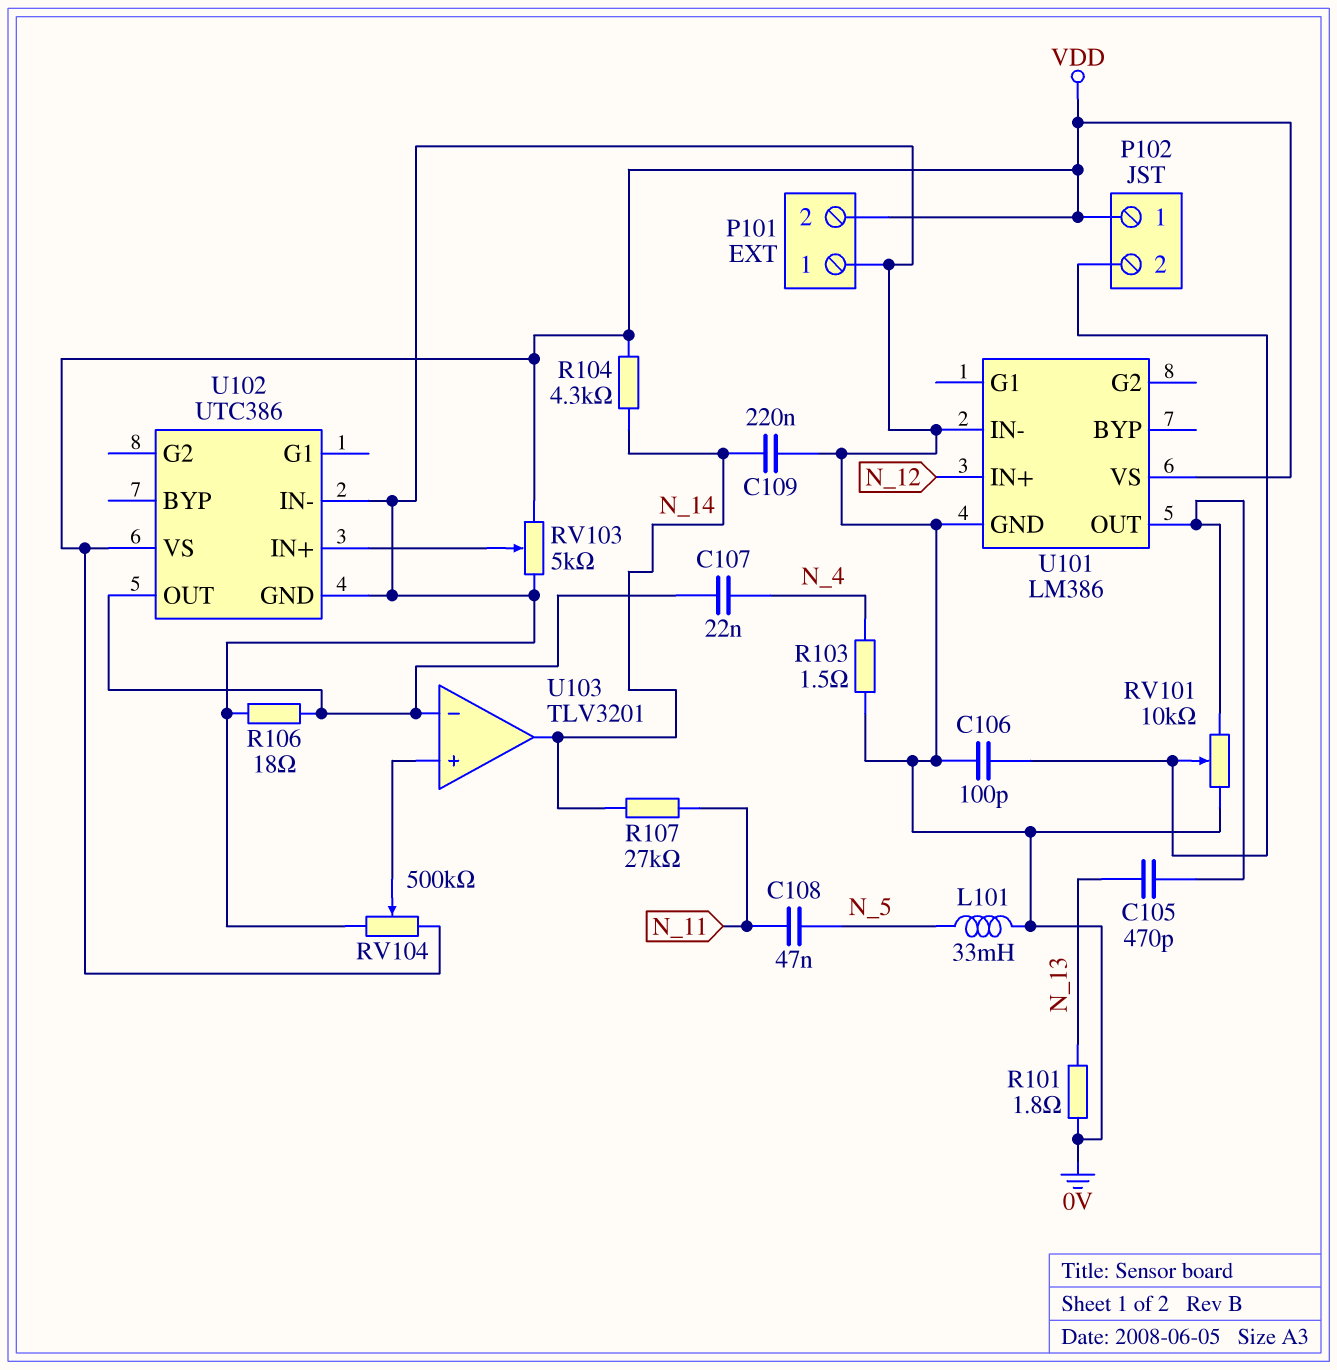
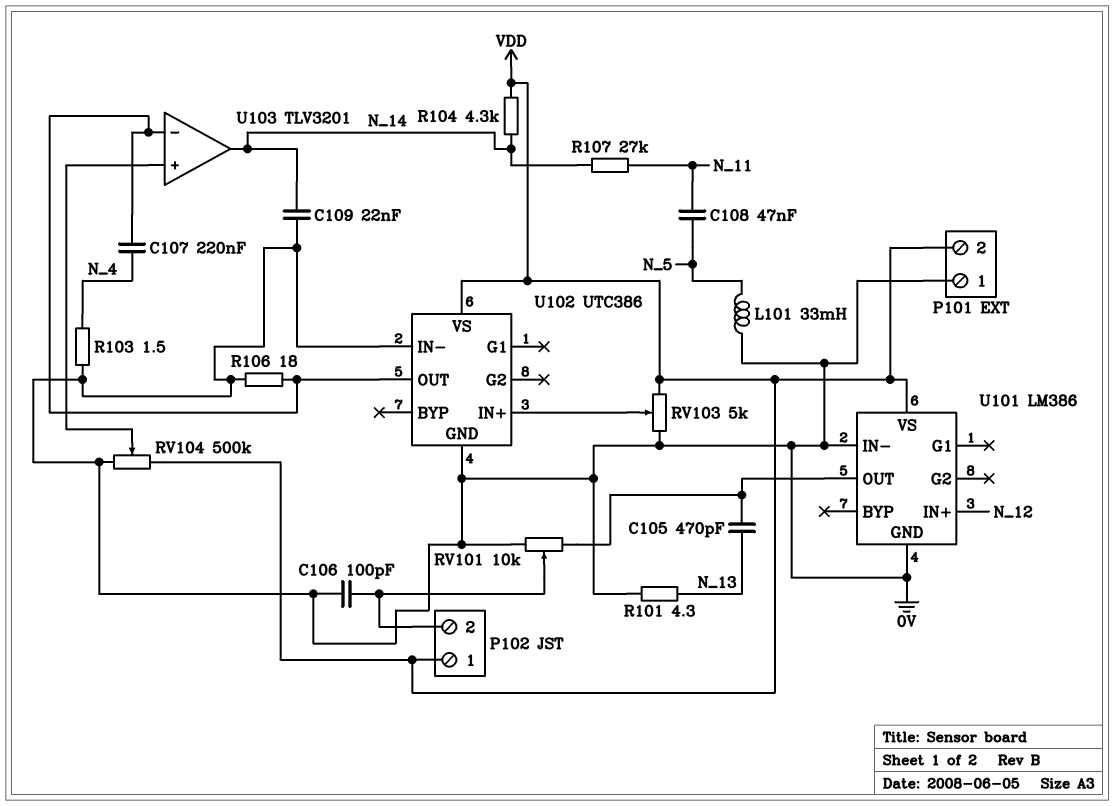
C107: 22nF (N_4, U102/OUT) -> 220nF (N_4, U102/OUT)
C109: 220nF (0V, N_14) -> 22nF (0V, N_14)
R101: 1.8 (0V, N_13) -> 4.3 (0V, N_13)

